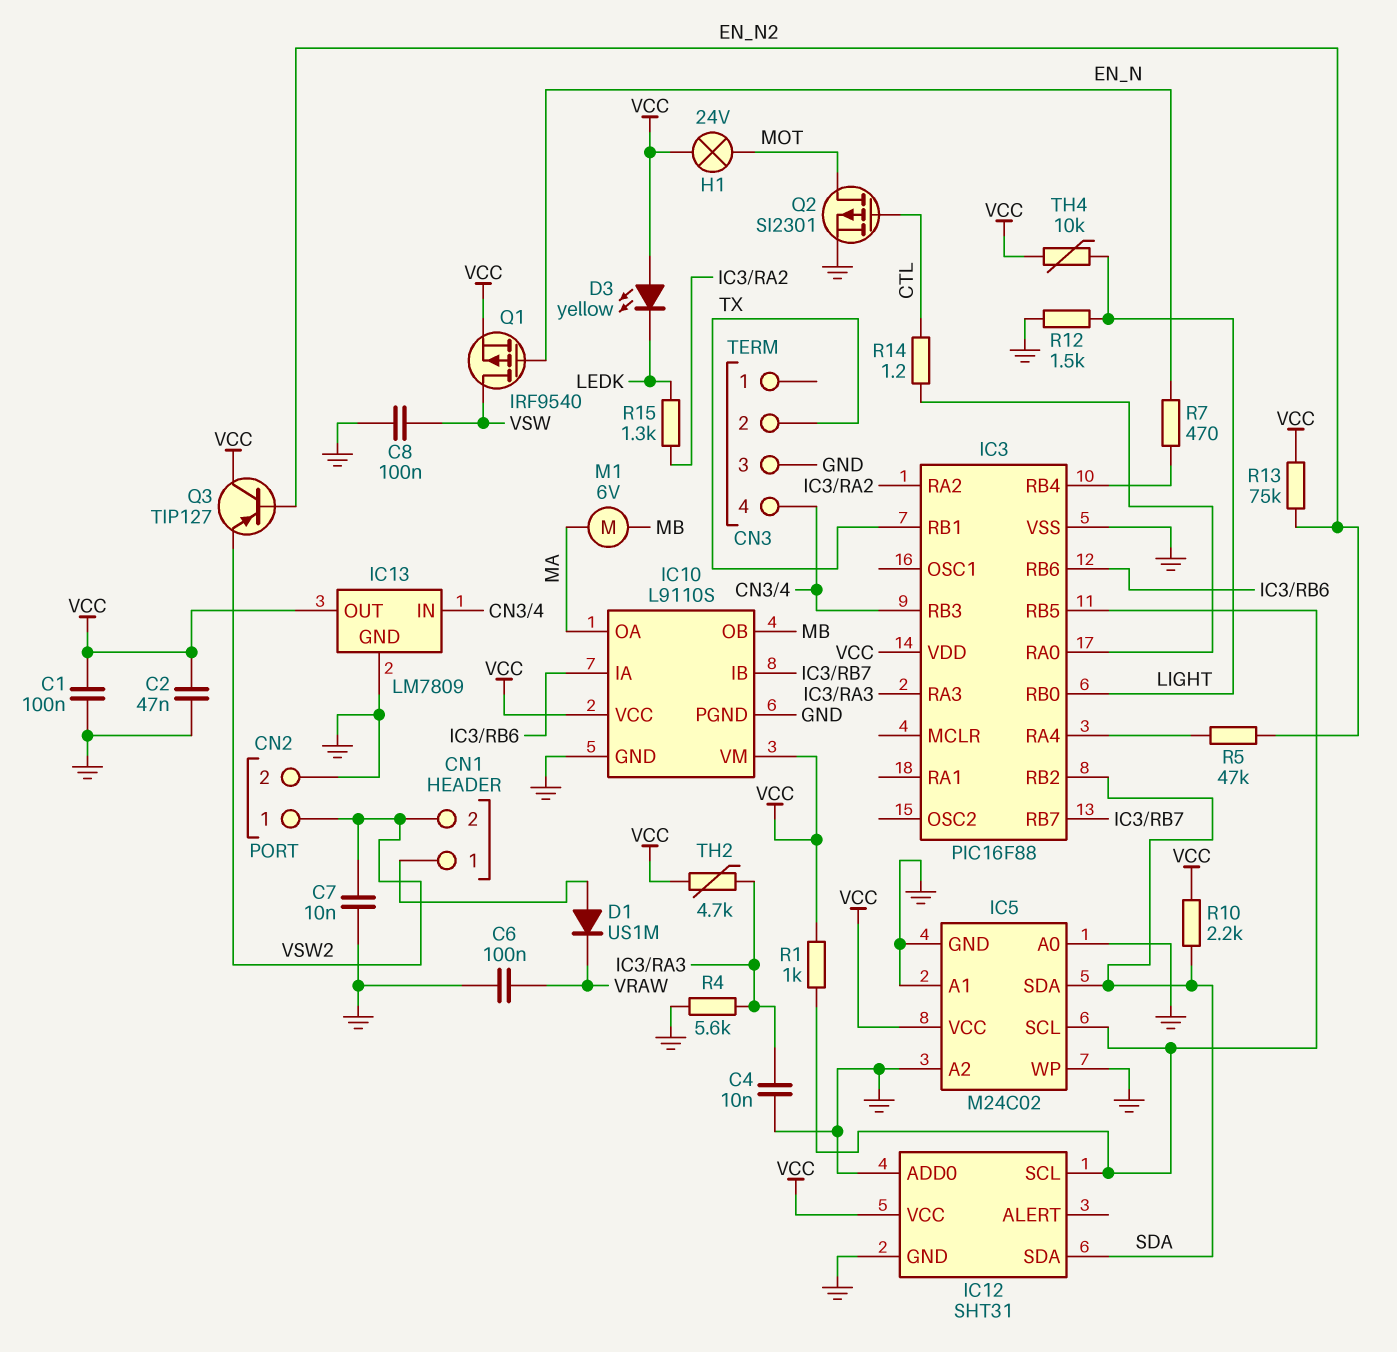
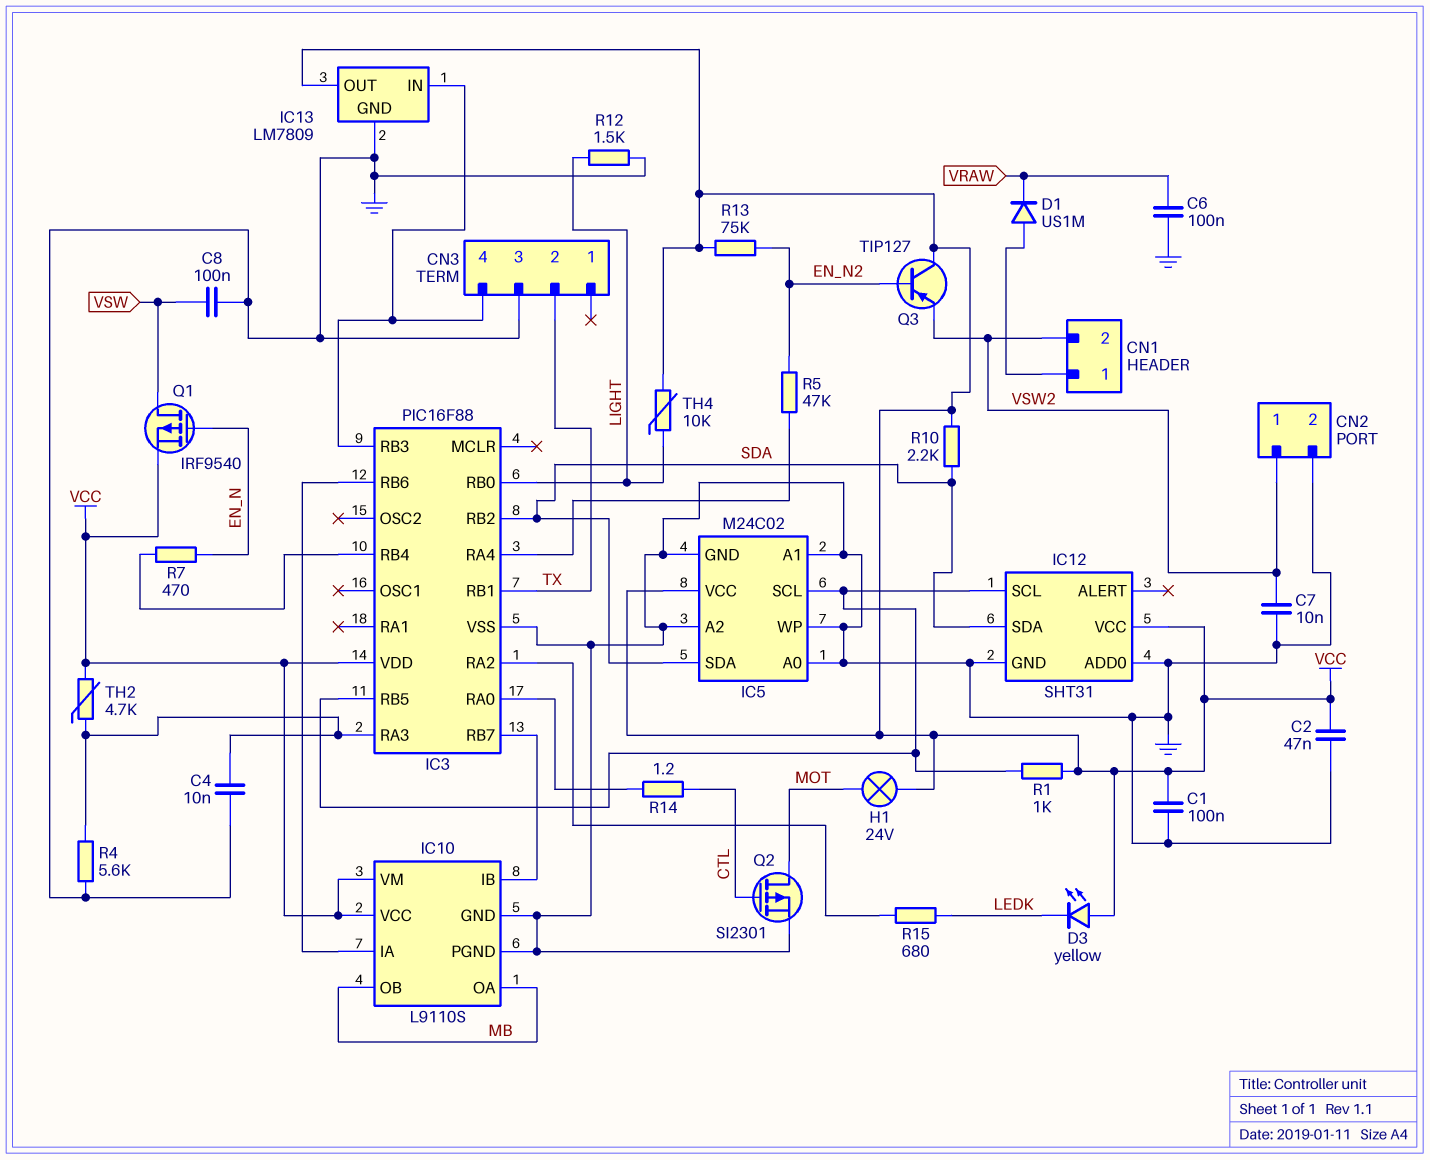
IC10 pin OA: MA -> MB
M1: motor 6V (MA, MB) -> none
R15: 1.3k (IC3/RA2, LEDK) -> 680 (IC3/RA2, LEDK)

